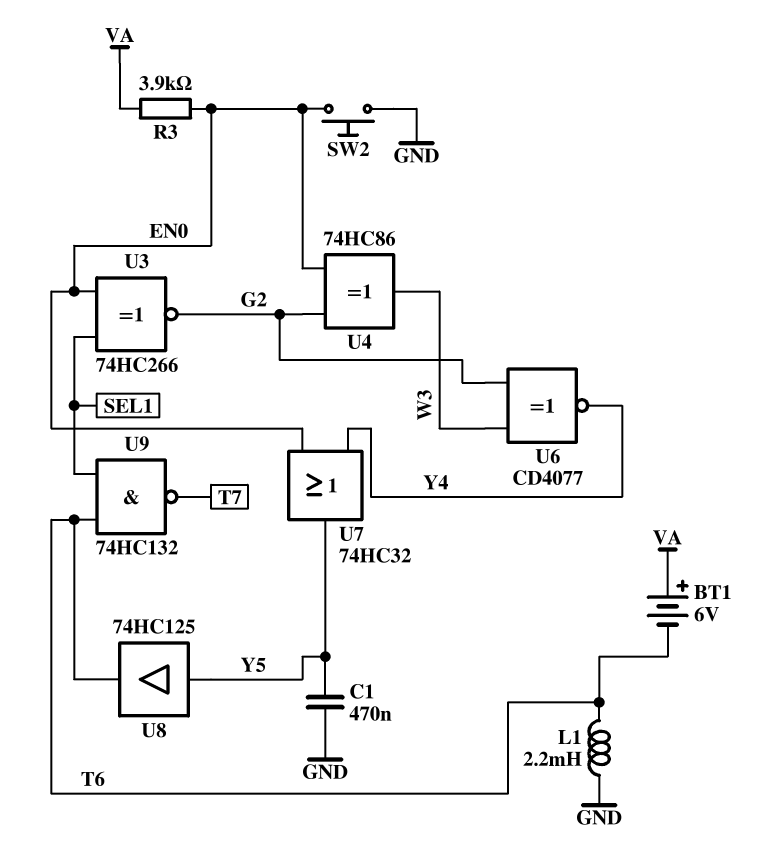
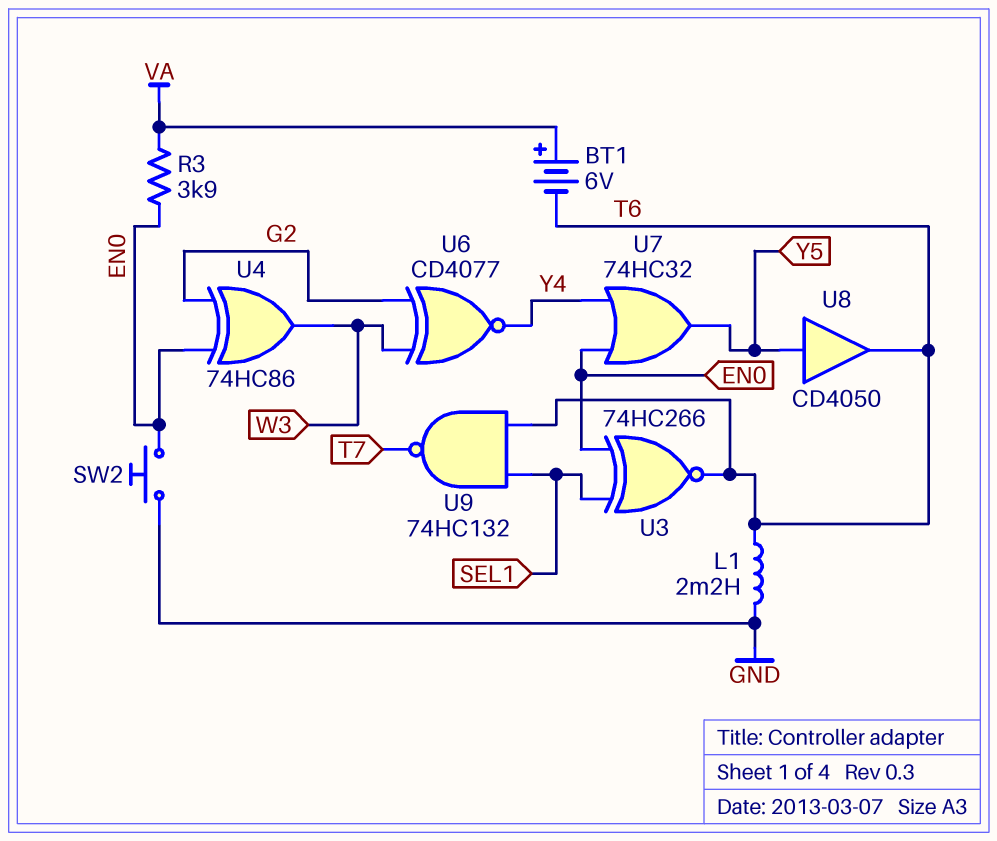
C1: 470nF (GND, Y5) -> none
U3: XNOR 74HC266 (in EN0, in SEL1, out G2) -> XNOR 74HC266 (in EN0, in SEL1, out T6)
U8: buffer 74HC125 (in Y5, out T6) -> buffer CD4050 (in Y5, out T6)

